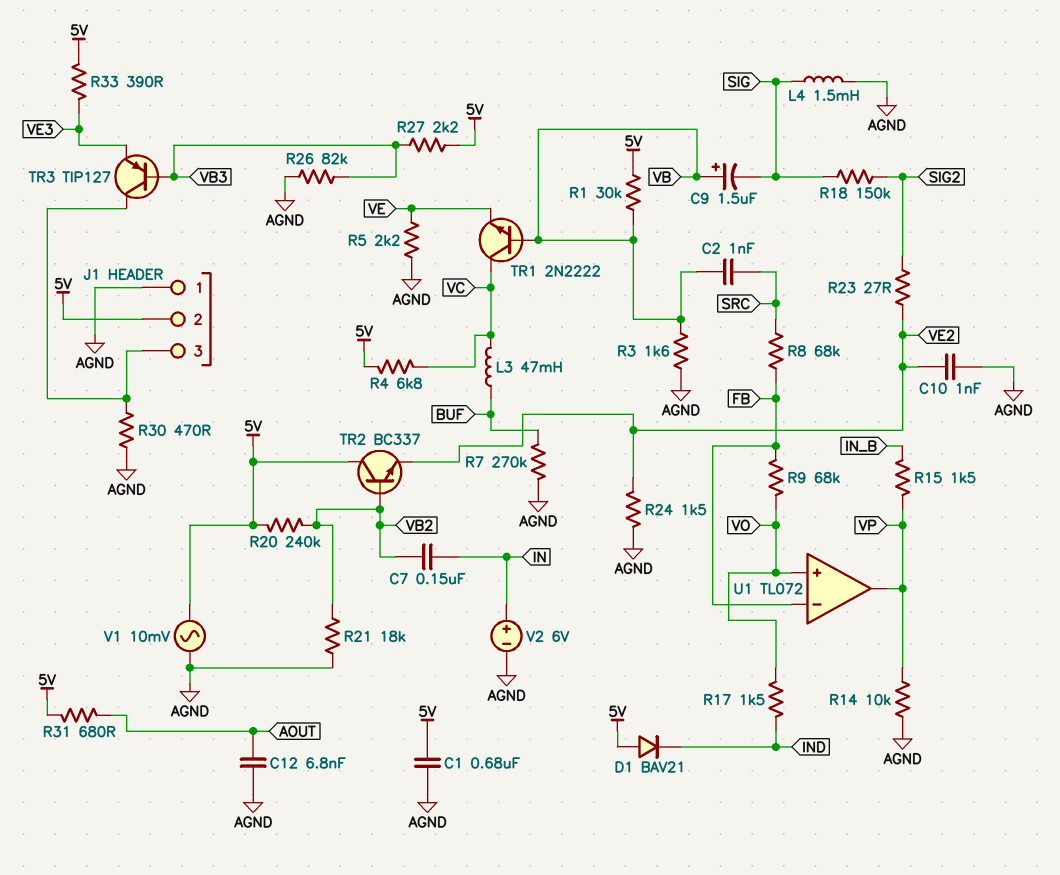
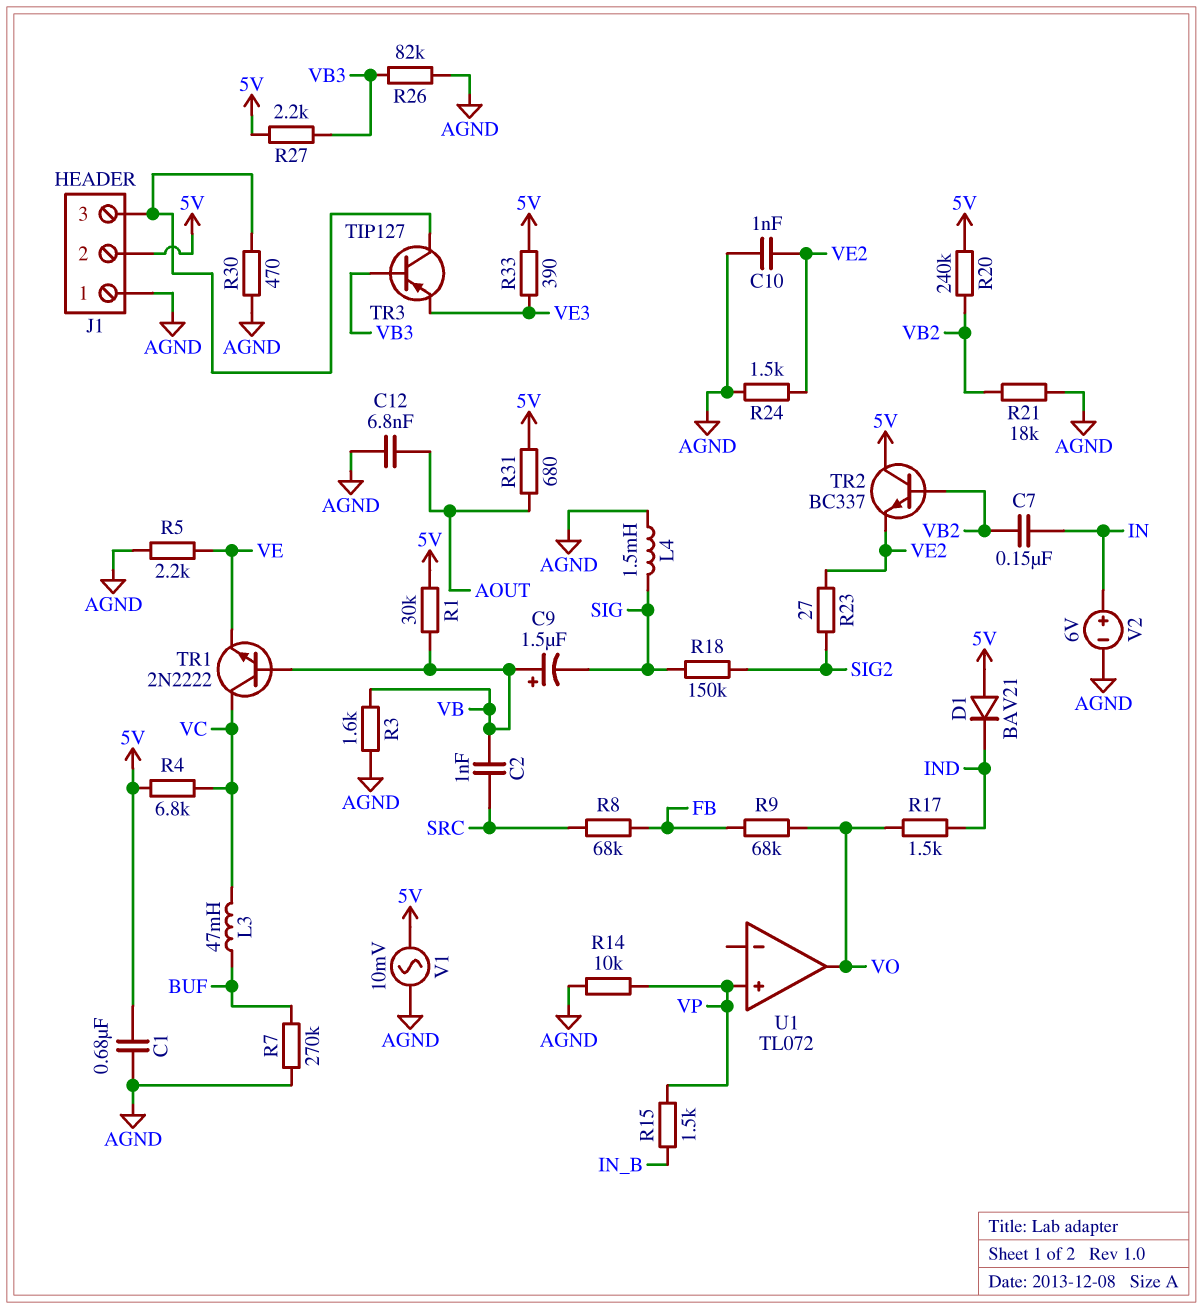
U1 pin in+: VO -> VP
U1 pin in-: FB -> none
U1 pin out: VP -> VO

